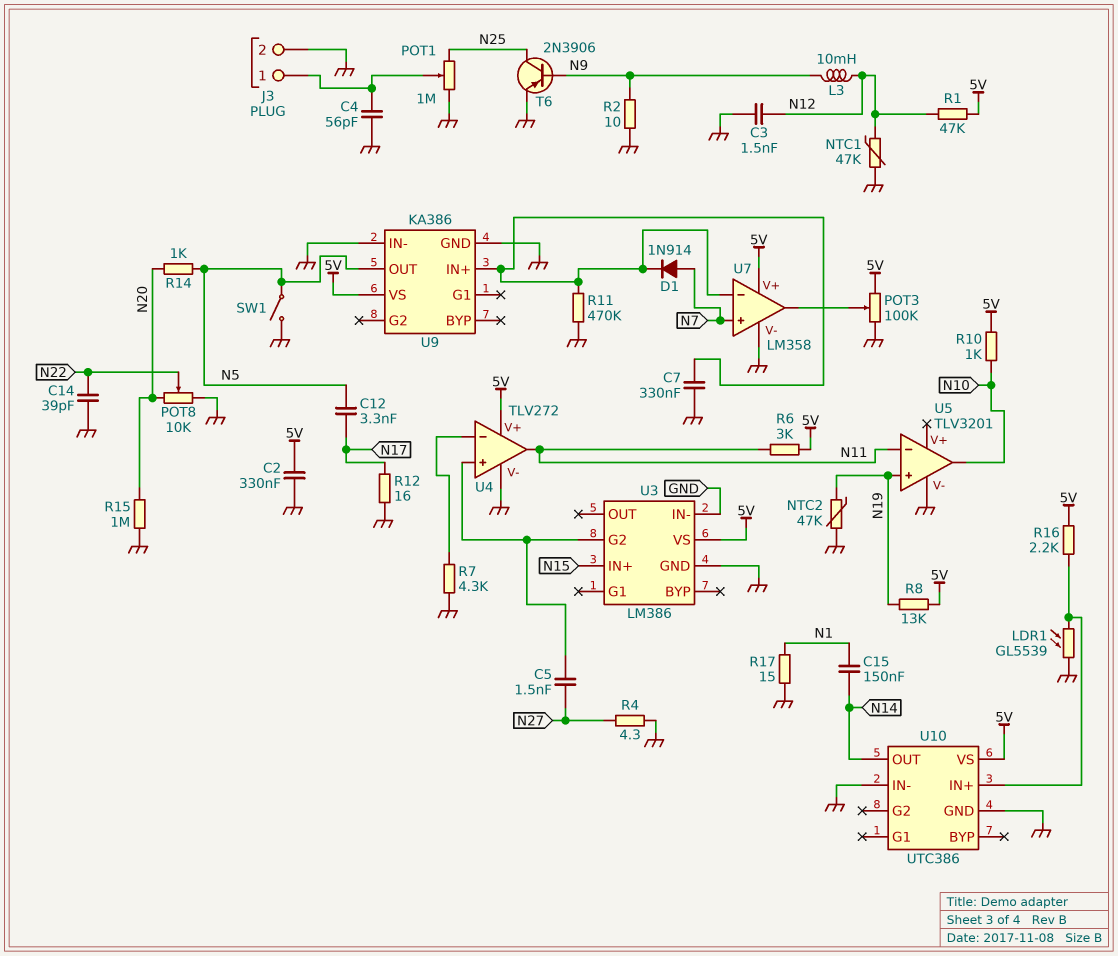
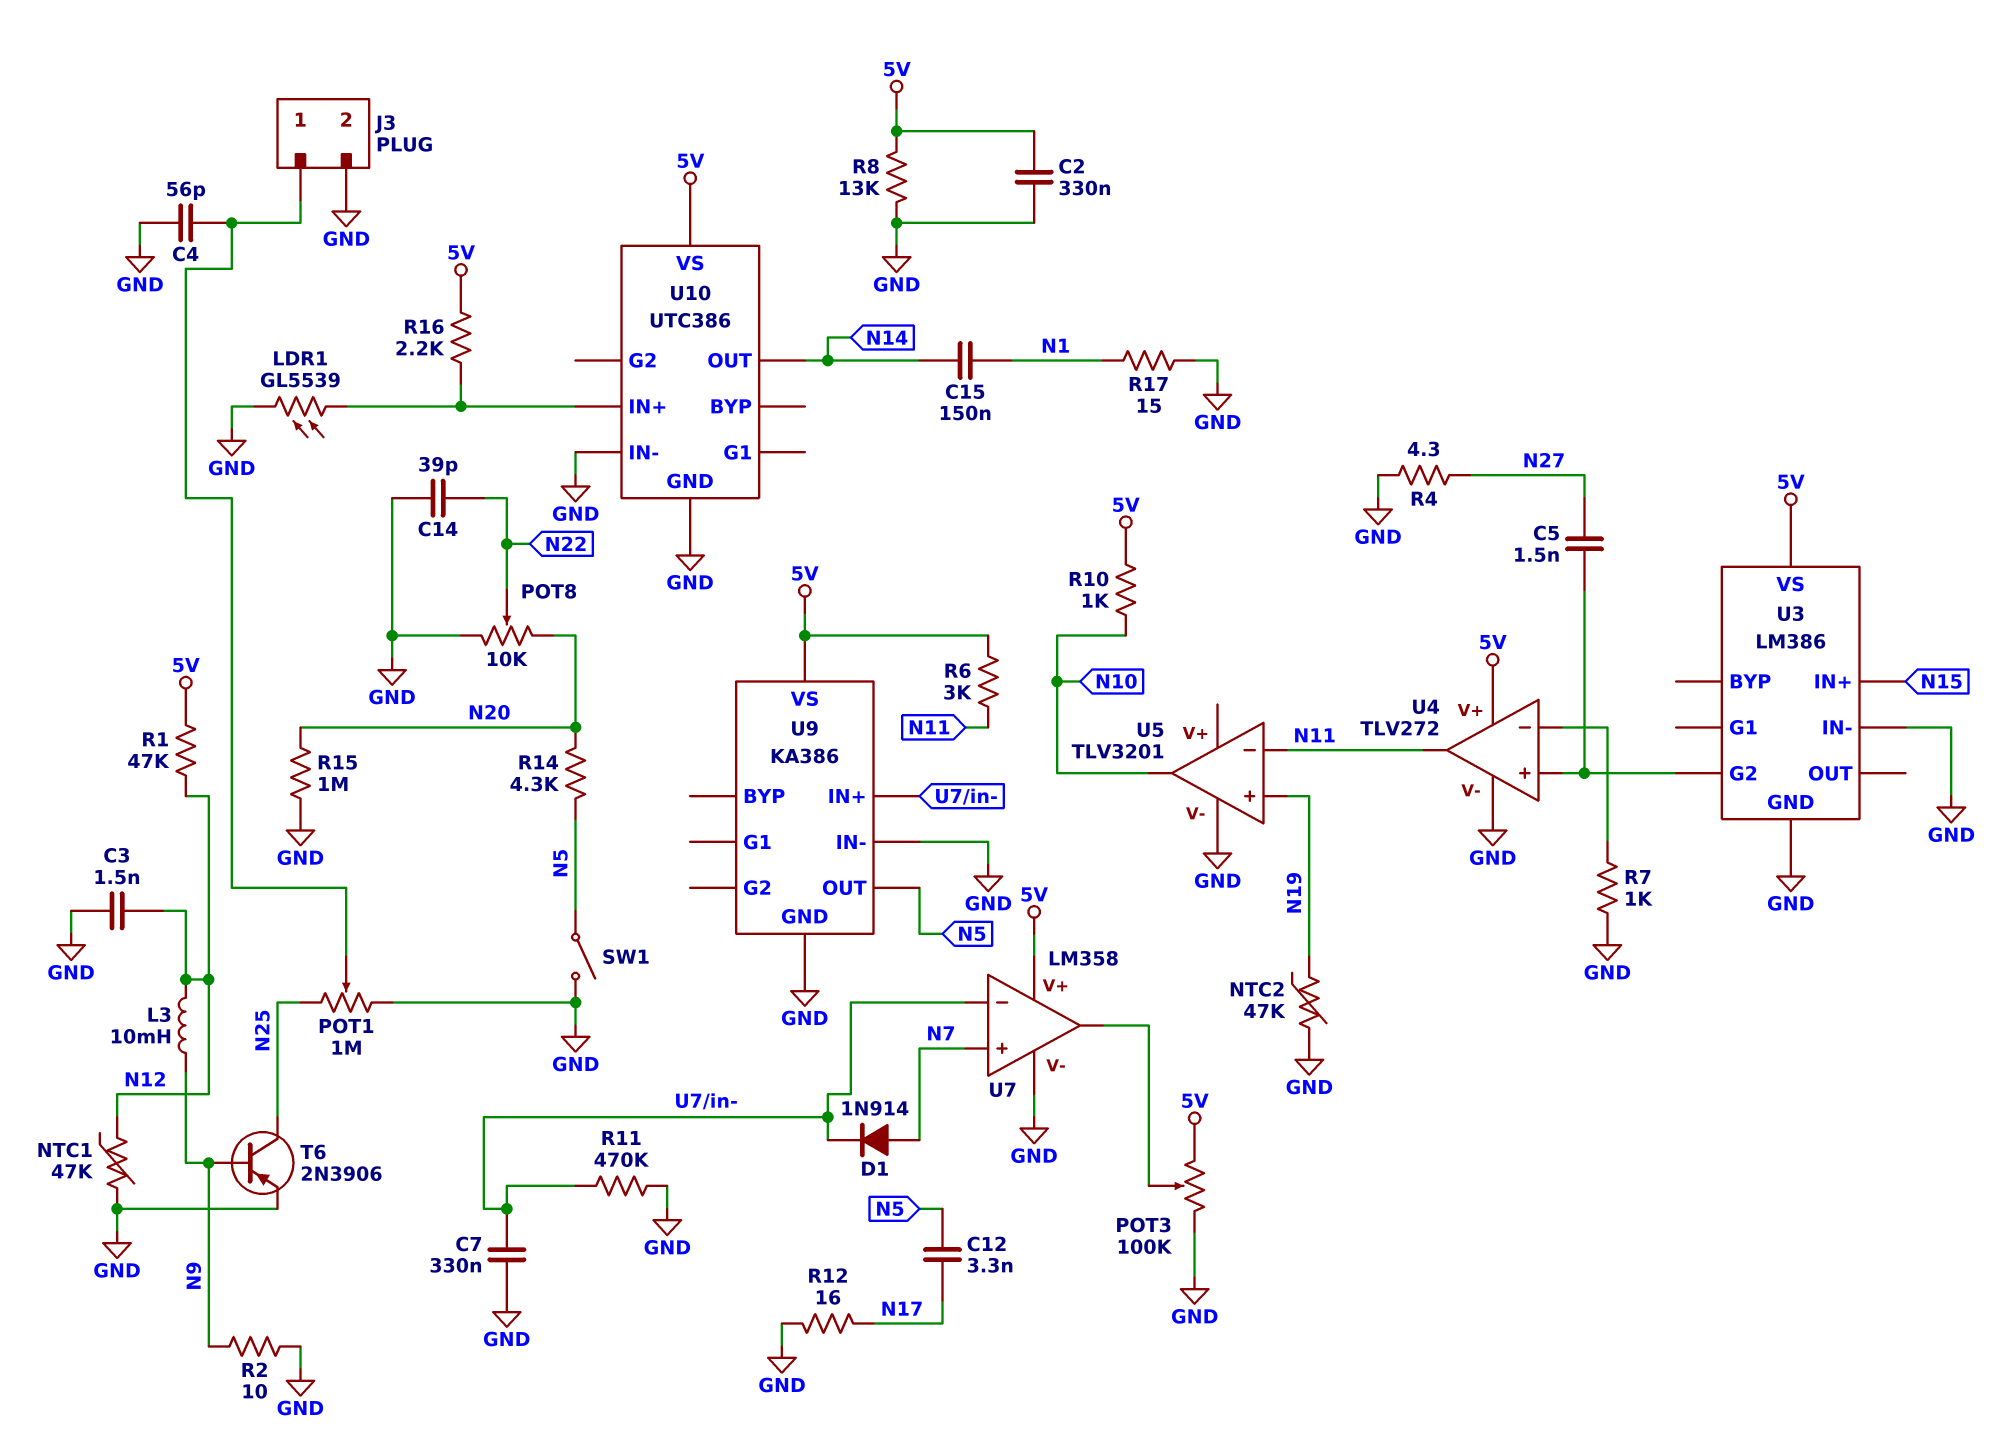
R7: 4.3k (GND, U4/in-) -> 1k (GND, U4/in-)
R8: 13k (5V, N19) -> 13k (5V, GND)
R14: 1k (N5, N20) -> 4.3k (N5, N20)

